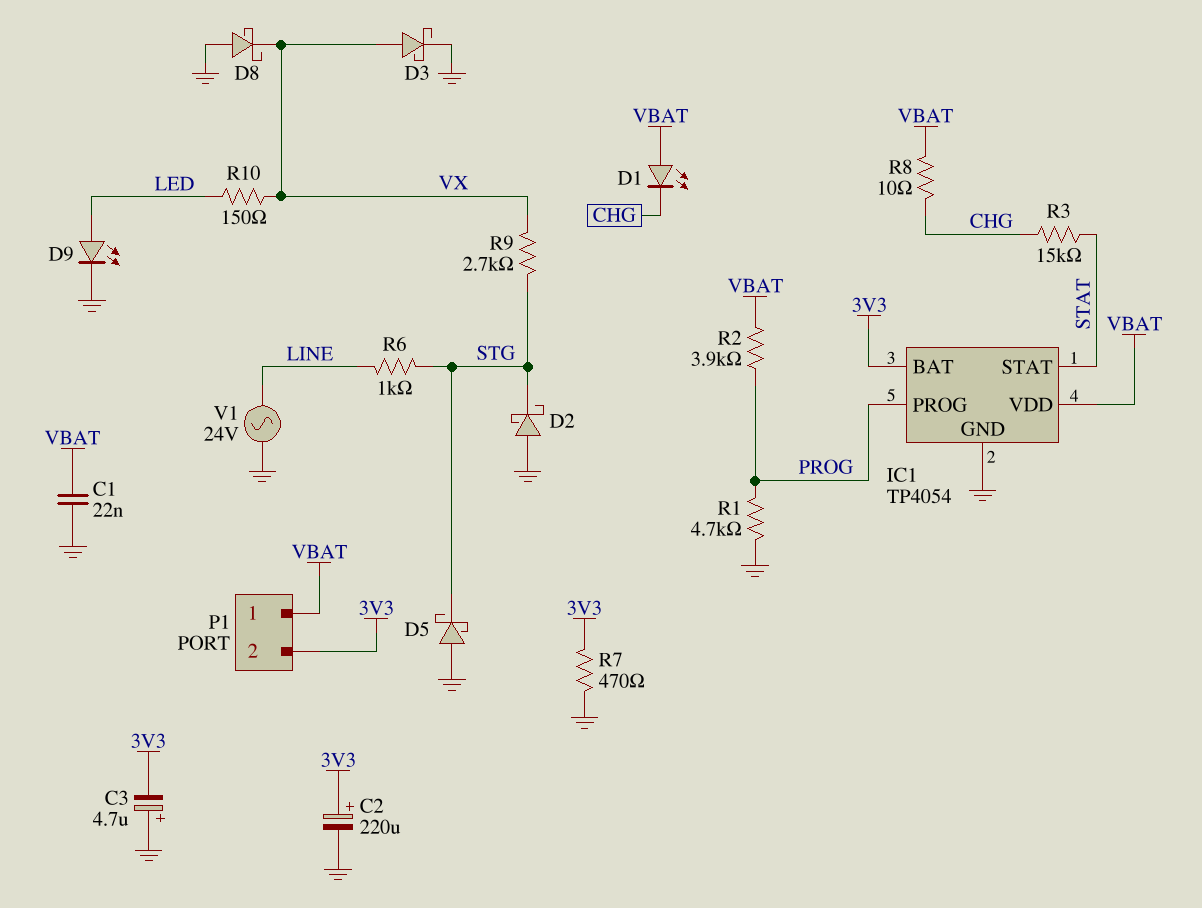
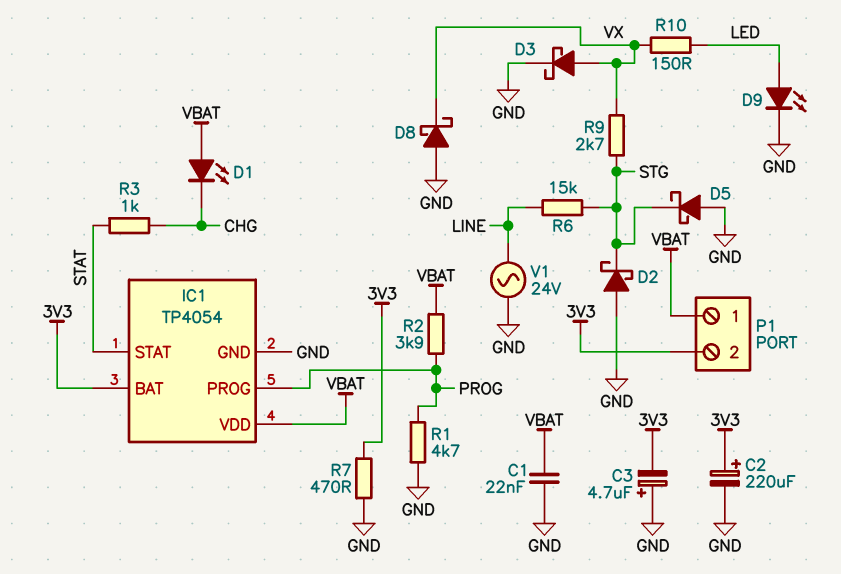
R3: 15k (CHG, STAT) -> 1k (CHG, STAT)
R6: 1k (LINE, STG) -> 15k (LINE, STG)
R8: 10 (CHG, VBAT) -> none

